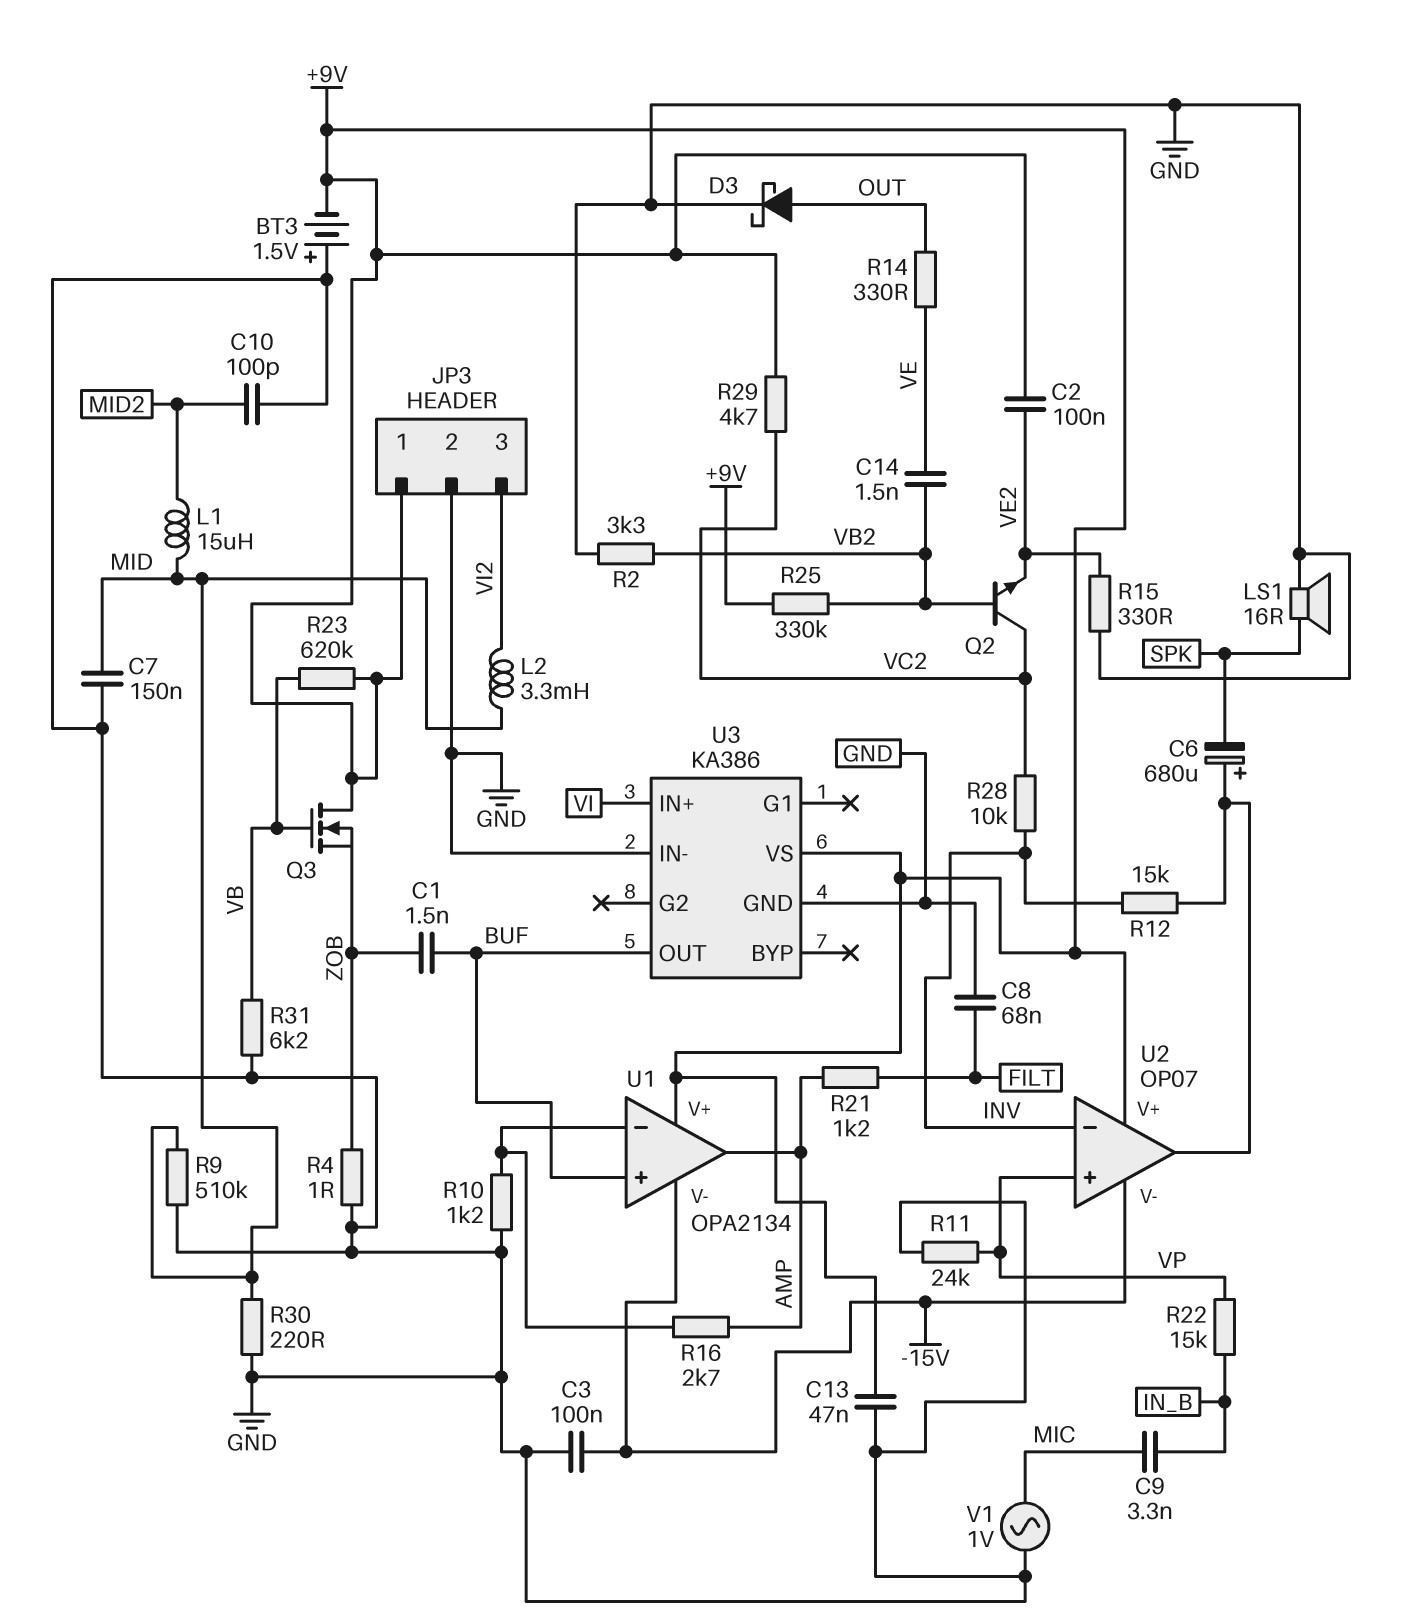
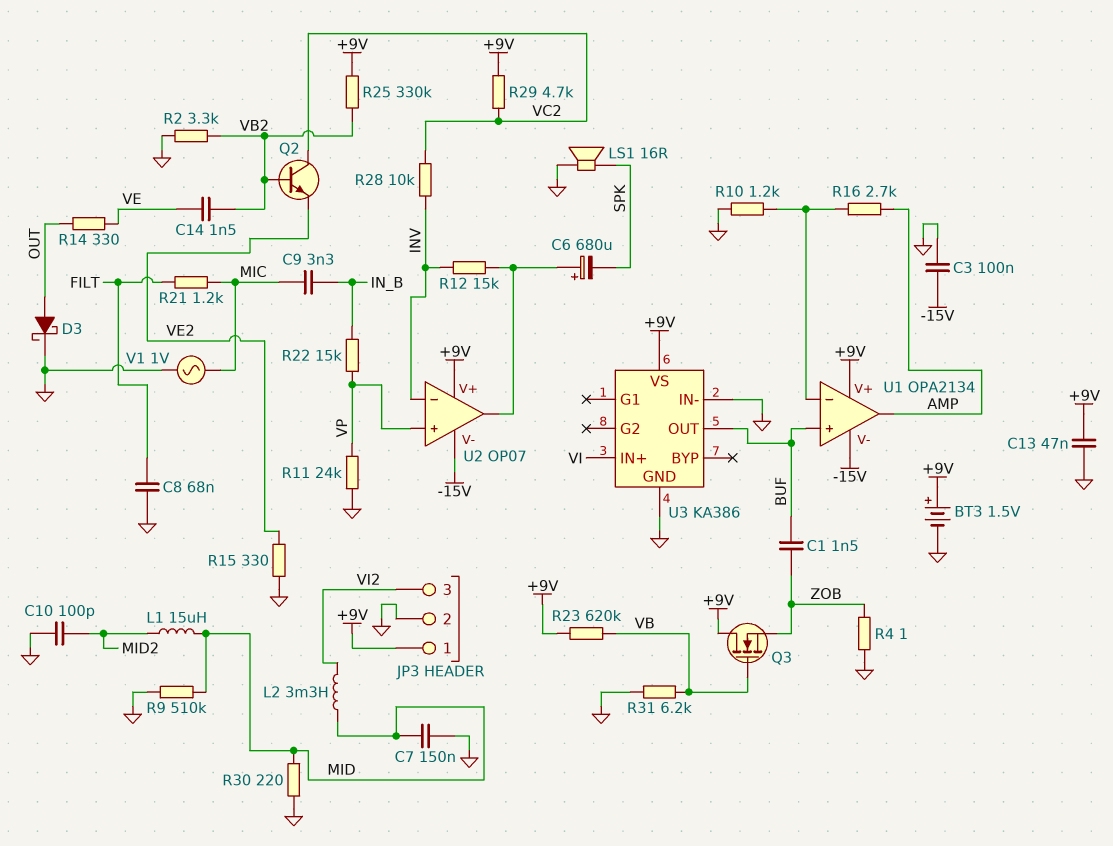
BT3: 1.5V (plus GND, minus +9V) -> 1.5V (plus +9V, minus GND)
C2: 100nF (+9V, VE2) -> none
R21: 1.2k (AMP, FILT) -> 1.2k (FILT, MIC)

